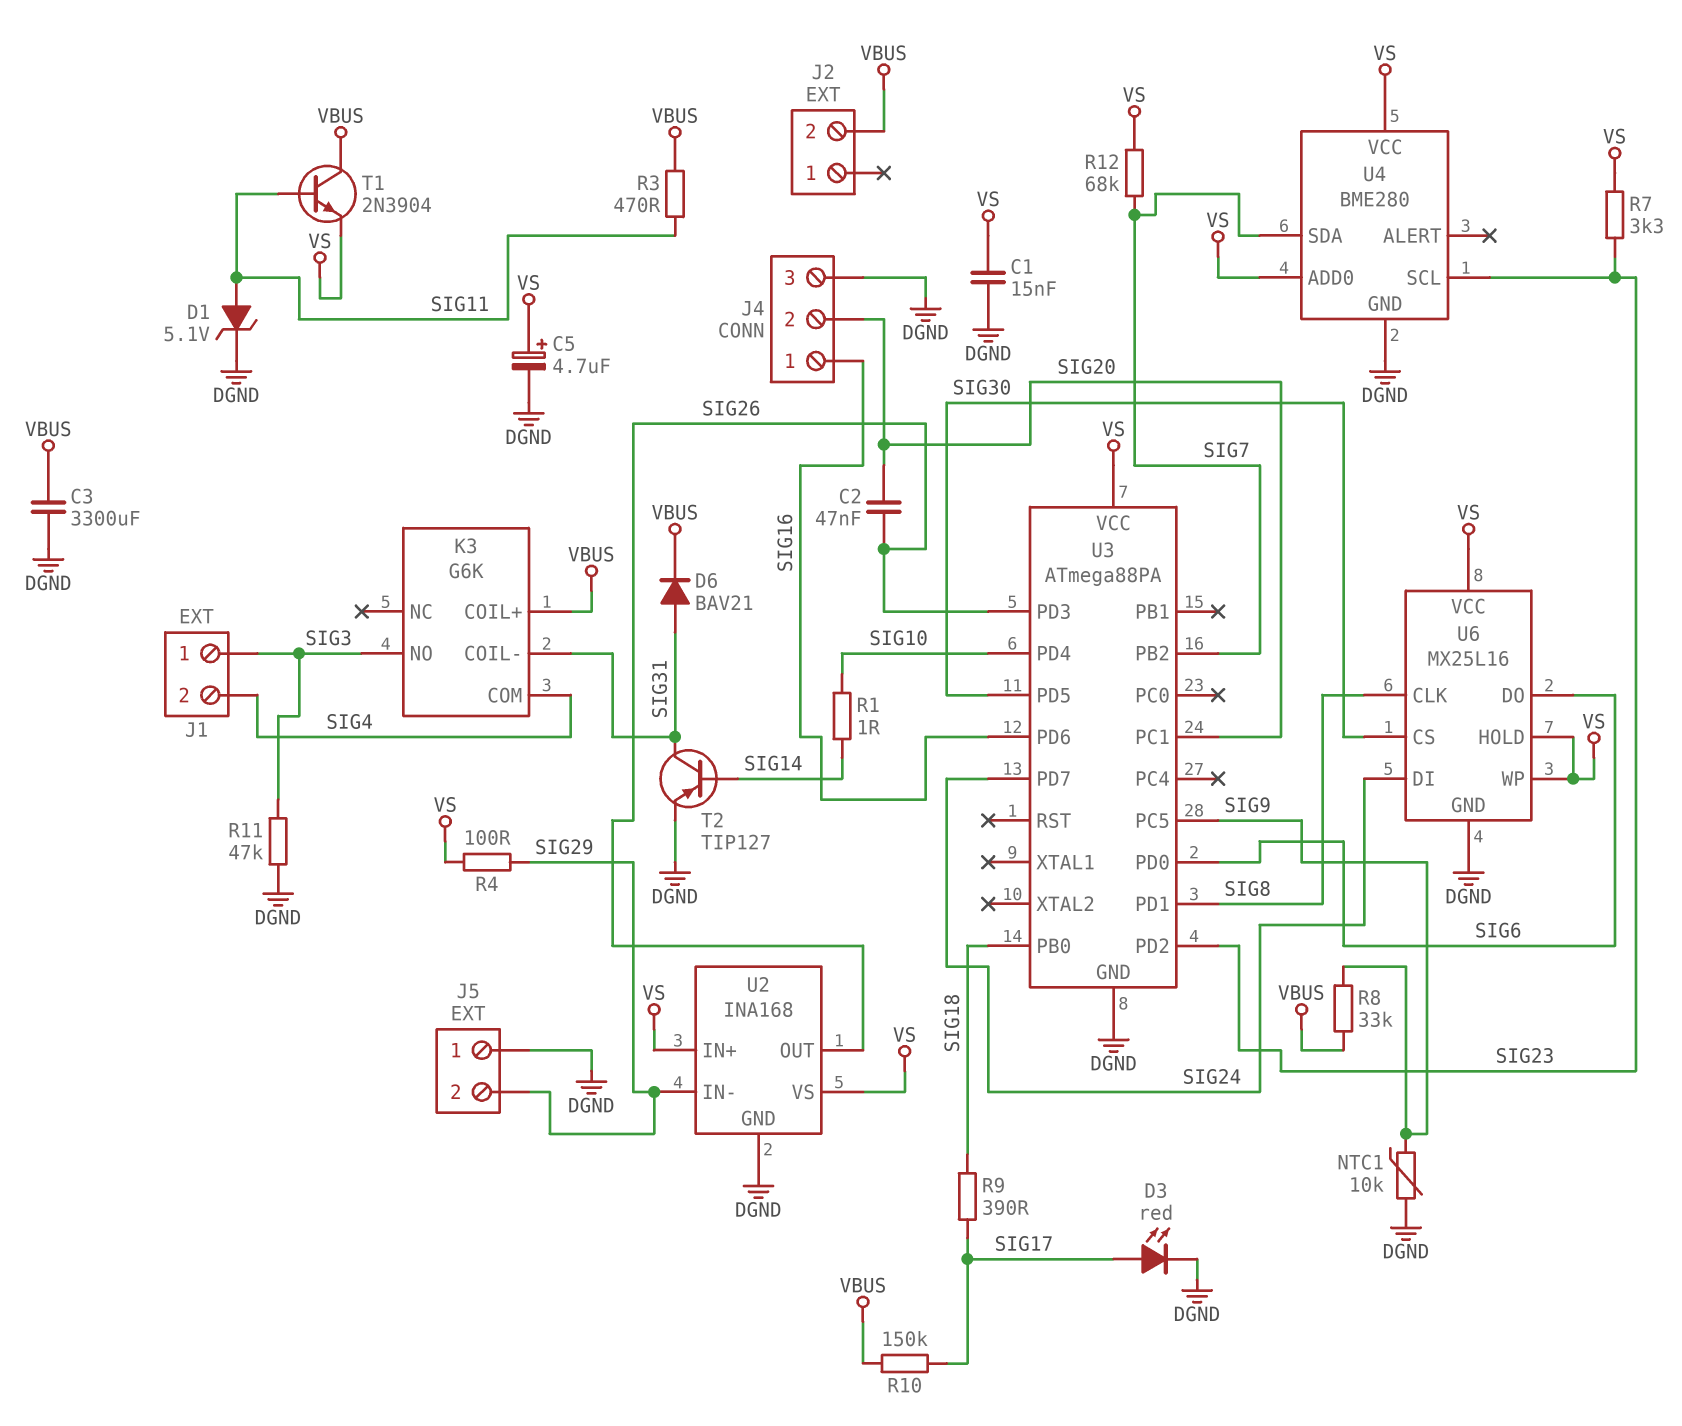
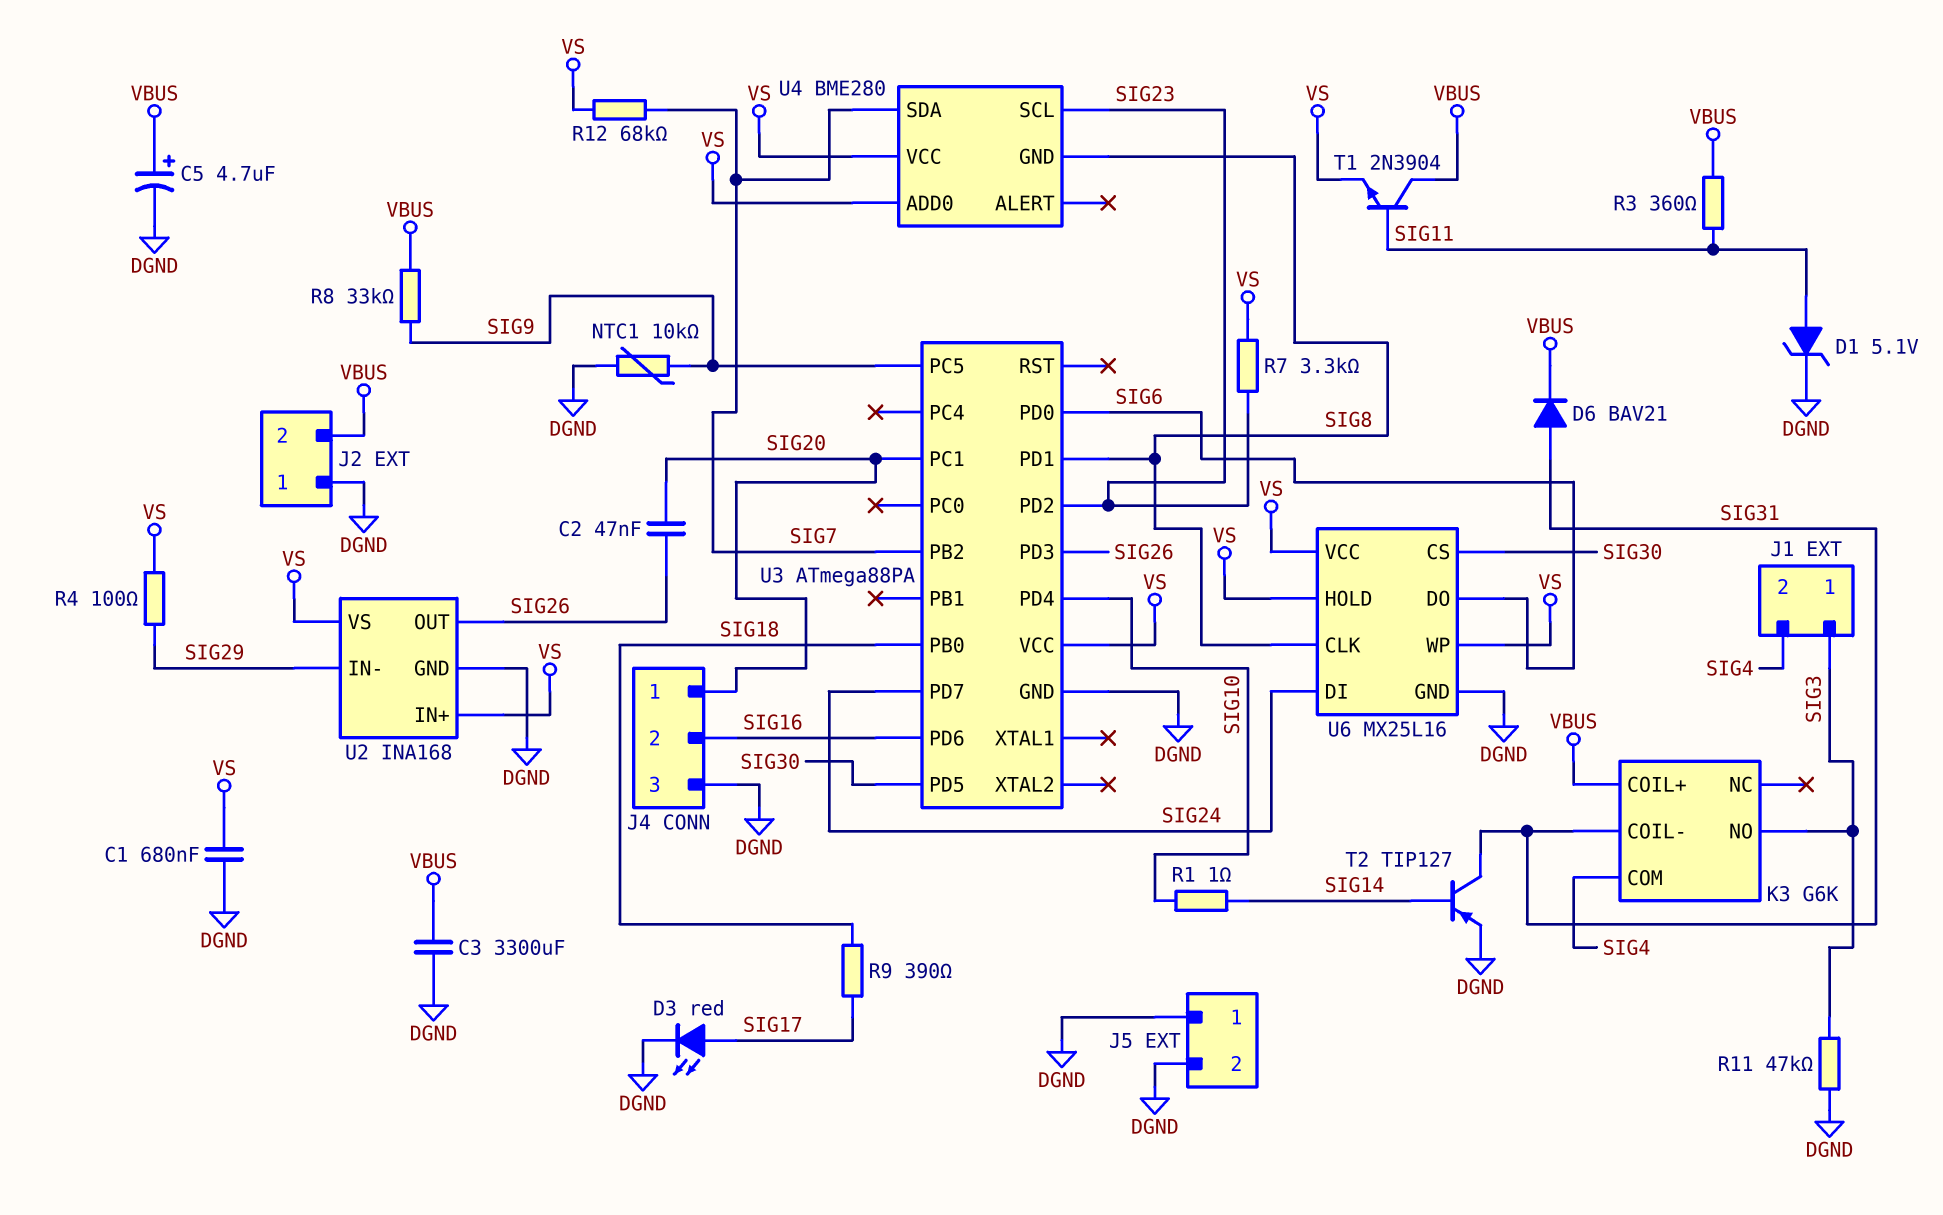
C1: 15nF (DGND, VS) -> 680nF (DGND, VS)
C5: 4.7uF (plus VS, minus DGND) -> 4.7uF (plus VBUS, minus DGND)
J2 pin 1: none -> DGND
J4 pin 1: SIG16 -> SIG20
J4 pin 2: SIG20 -> SIG16
J5 pin 2: SIG29 -> DGND
R3: 470 (SIG11, VBUS) -> 360 (SIG11, VBUS)
R10: 150k (SIG17, VBUS) -> none
U4 pin GND: DGND -> SIG8

